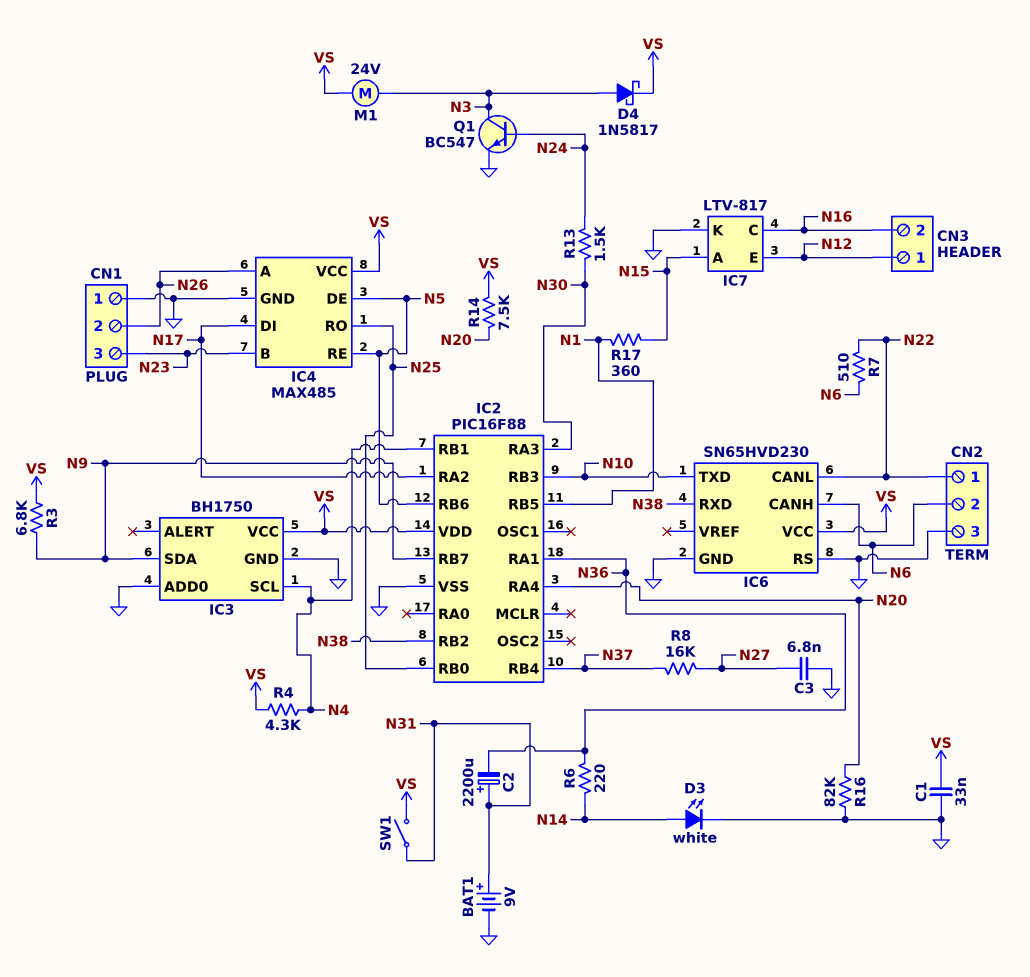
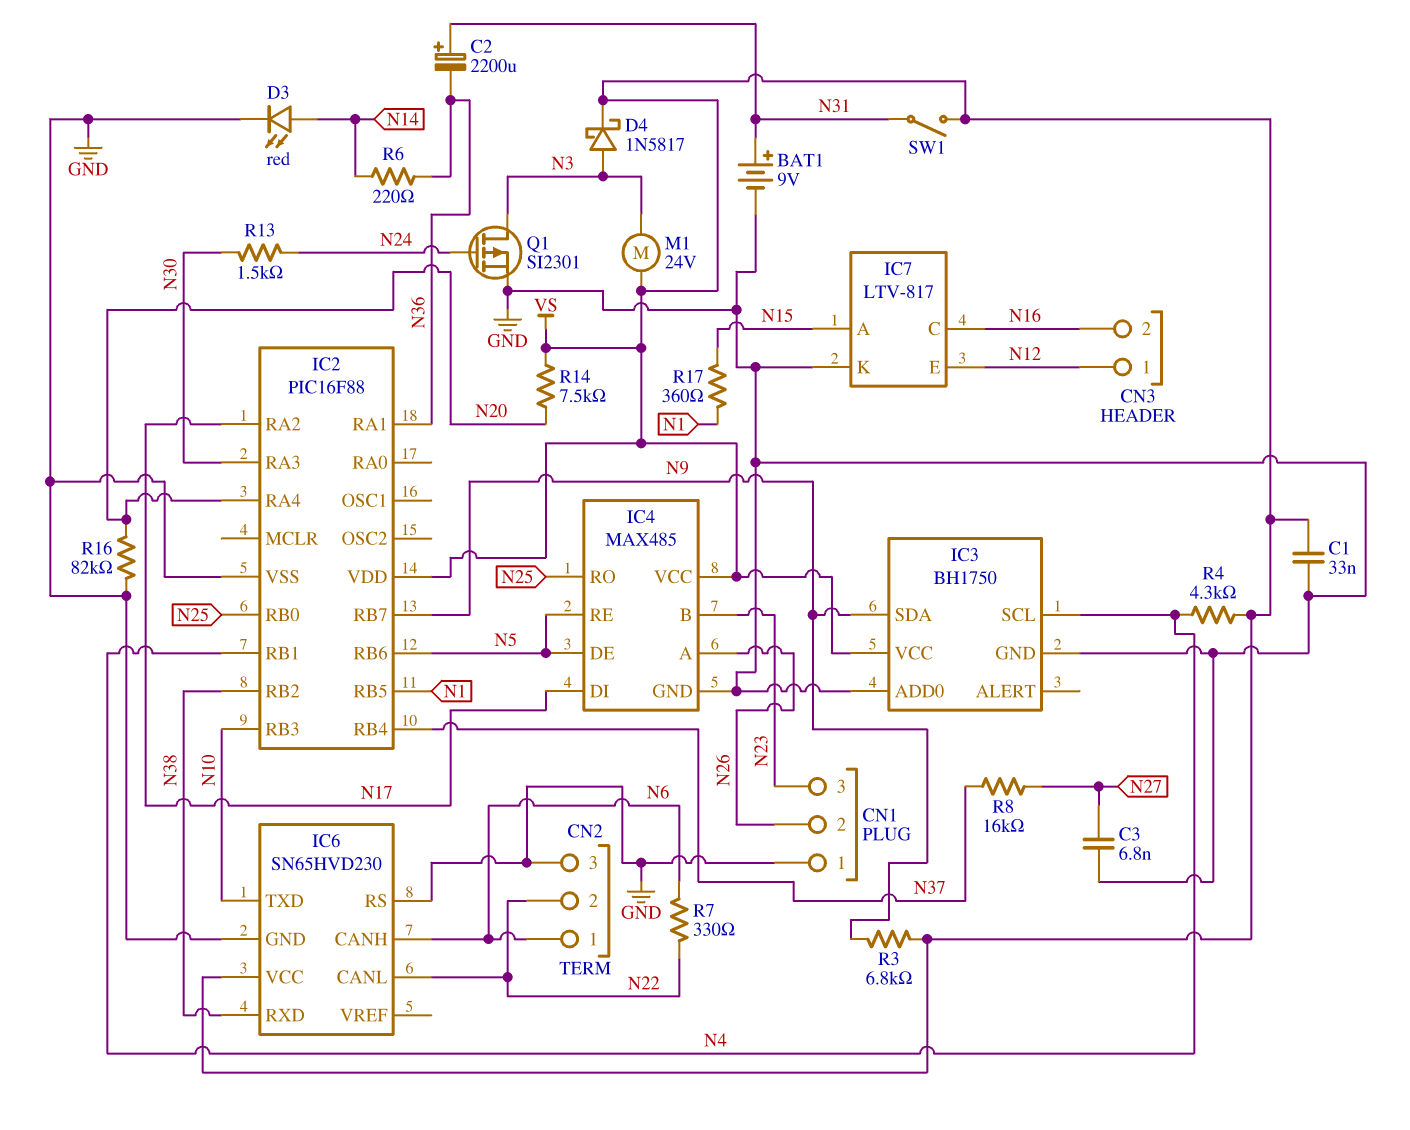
CN2 pin 1: N22 -> N6
CN2 pin 2: N6 -> N22
D3: LED white (A N14, K GND) -> LED red (A N14, K GND)
Q1: NPN BC547 (B N24, C N3, E GND) -> PMOS SI2301 (G N24, D N3, S GND)
R7: 510 (N6, N22) -> 330 (N6, N22)

